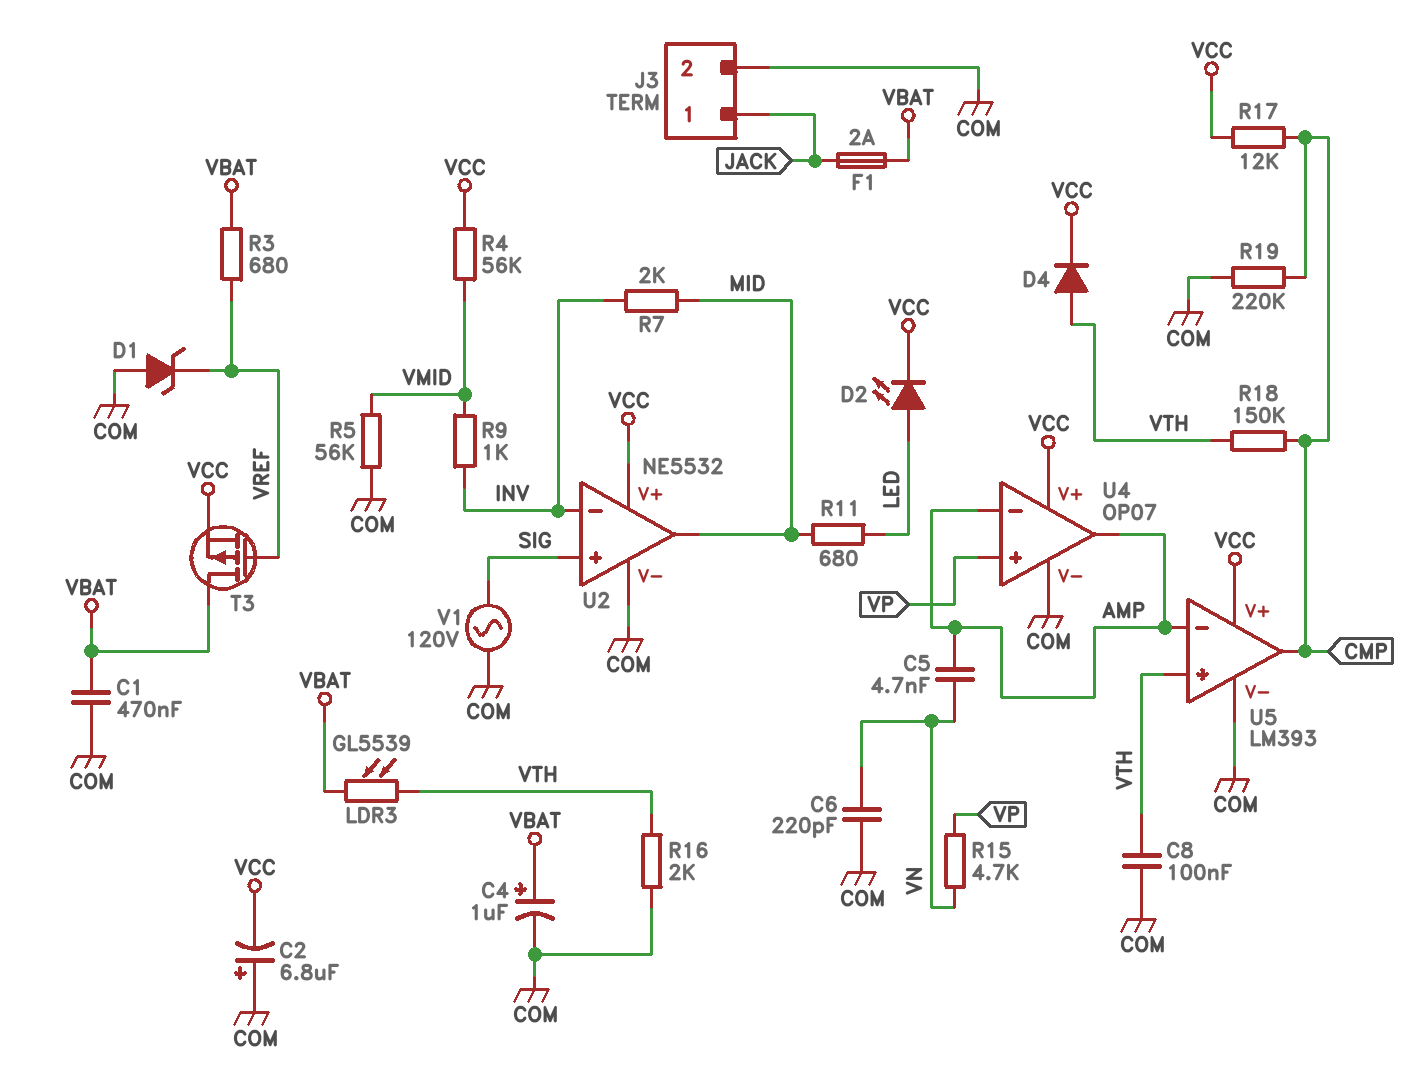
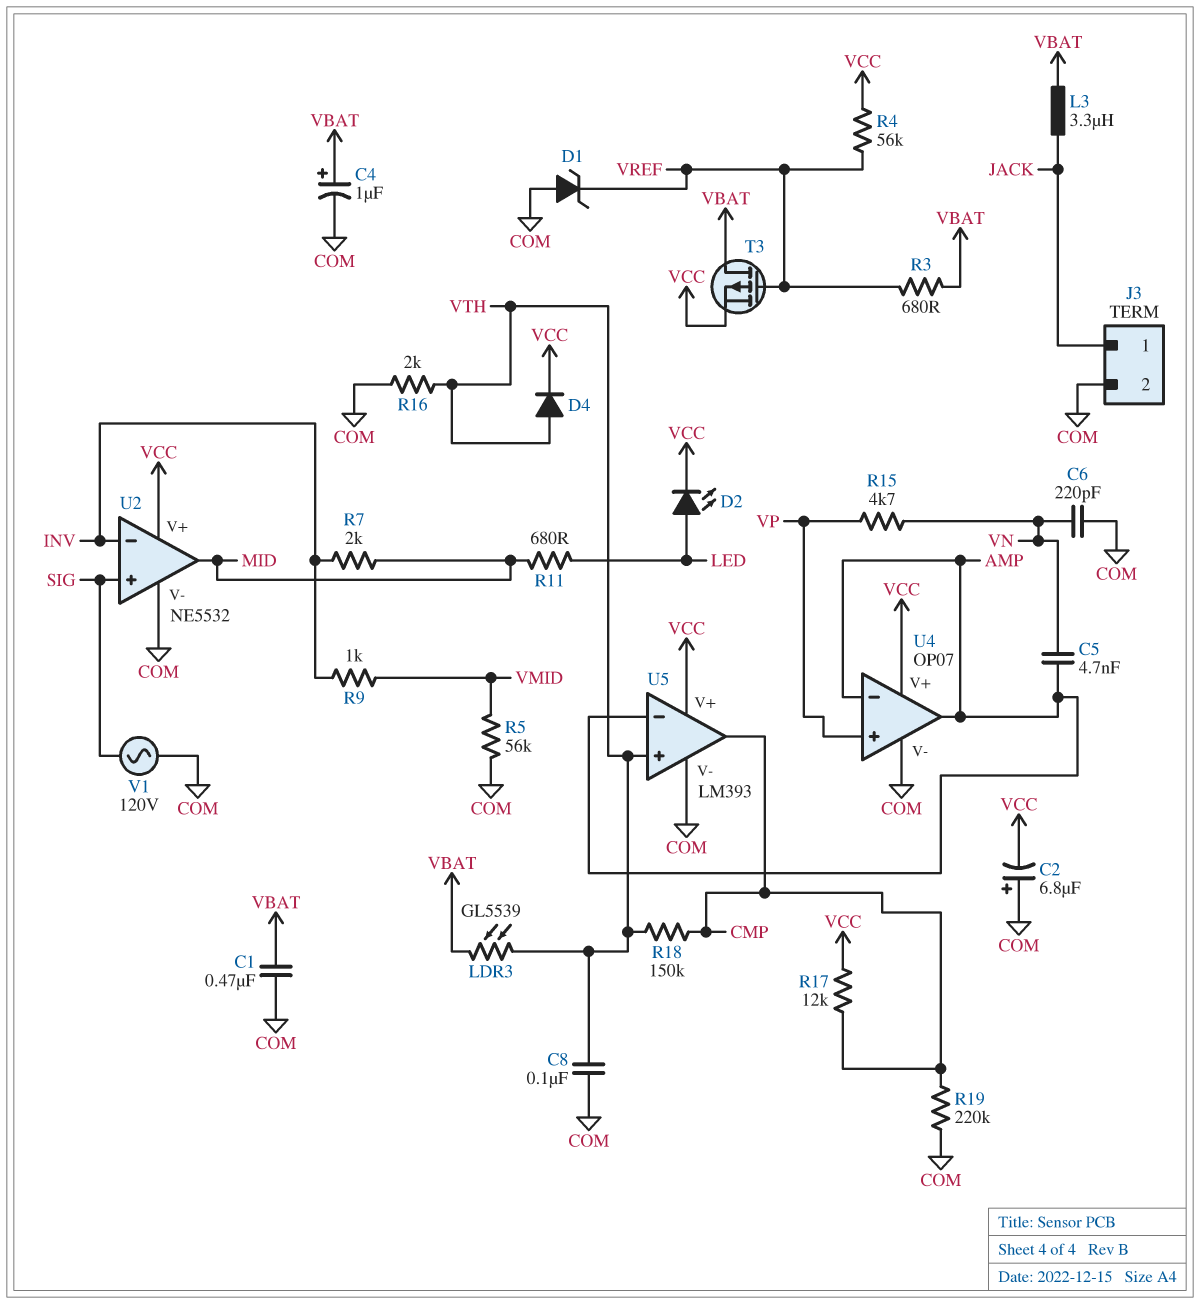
F1: 2A (JACK, VBAT) -> none
L3: none -> 3.3uH (JACK, VBAT)
R4: 56k (VCC, VMID) -> 56k (VCC, VREF)

